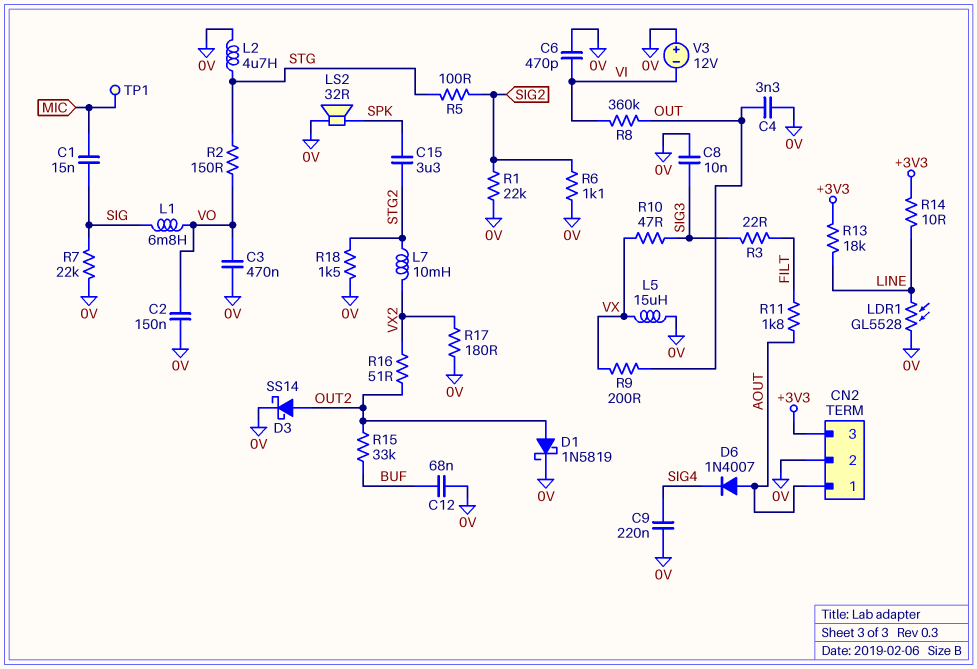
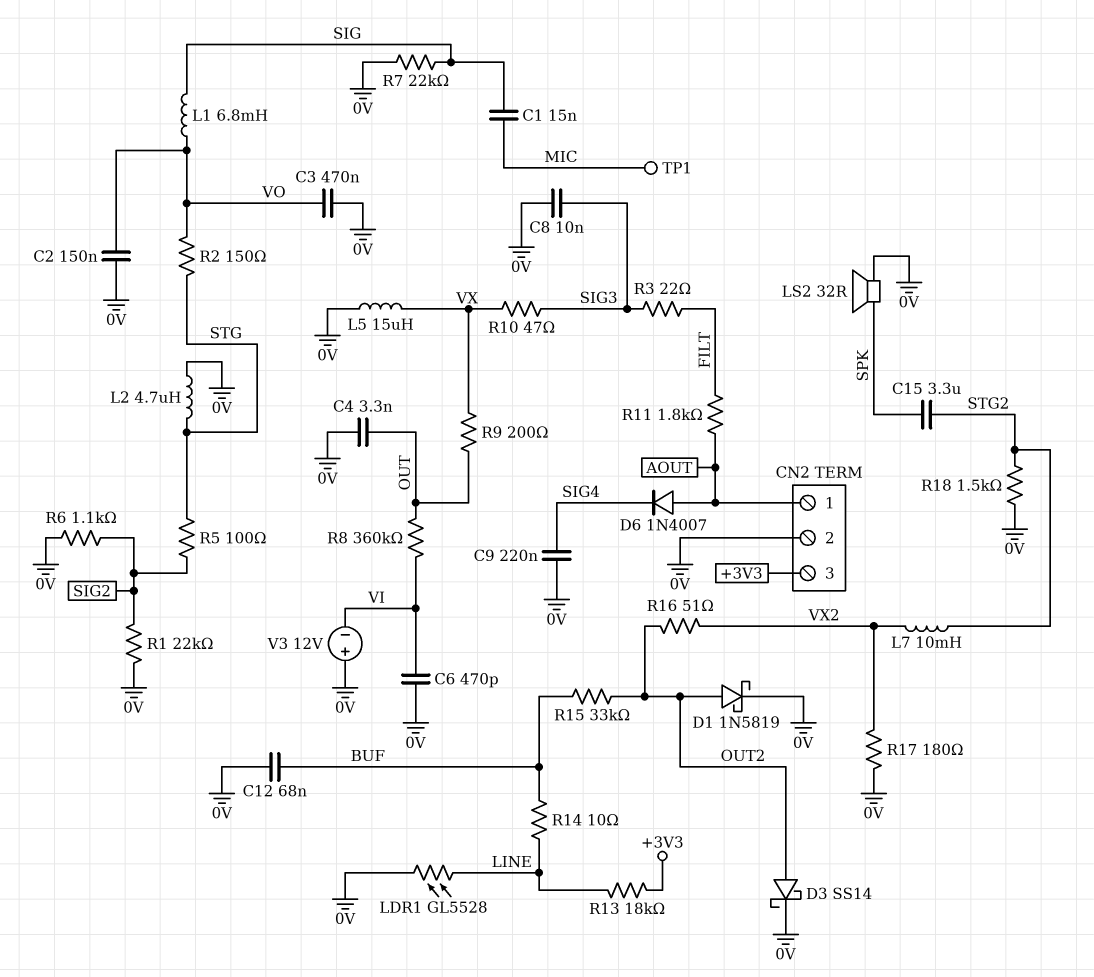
R14: 10 (+3V3, LINE) -> 10 (BUF, LINE)

